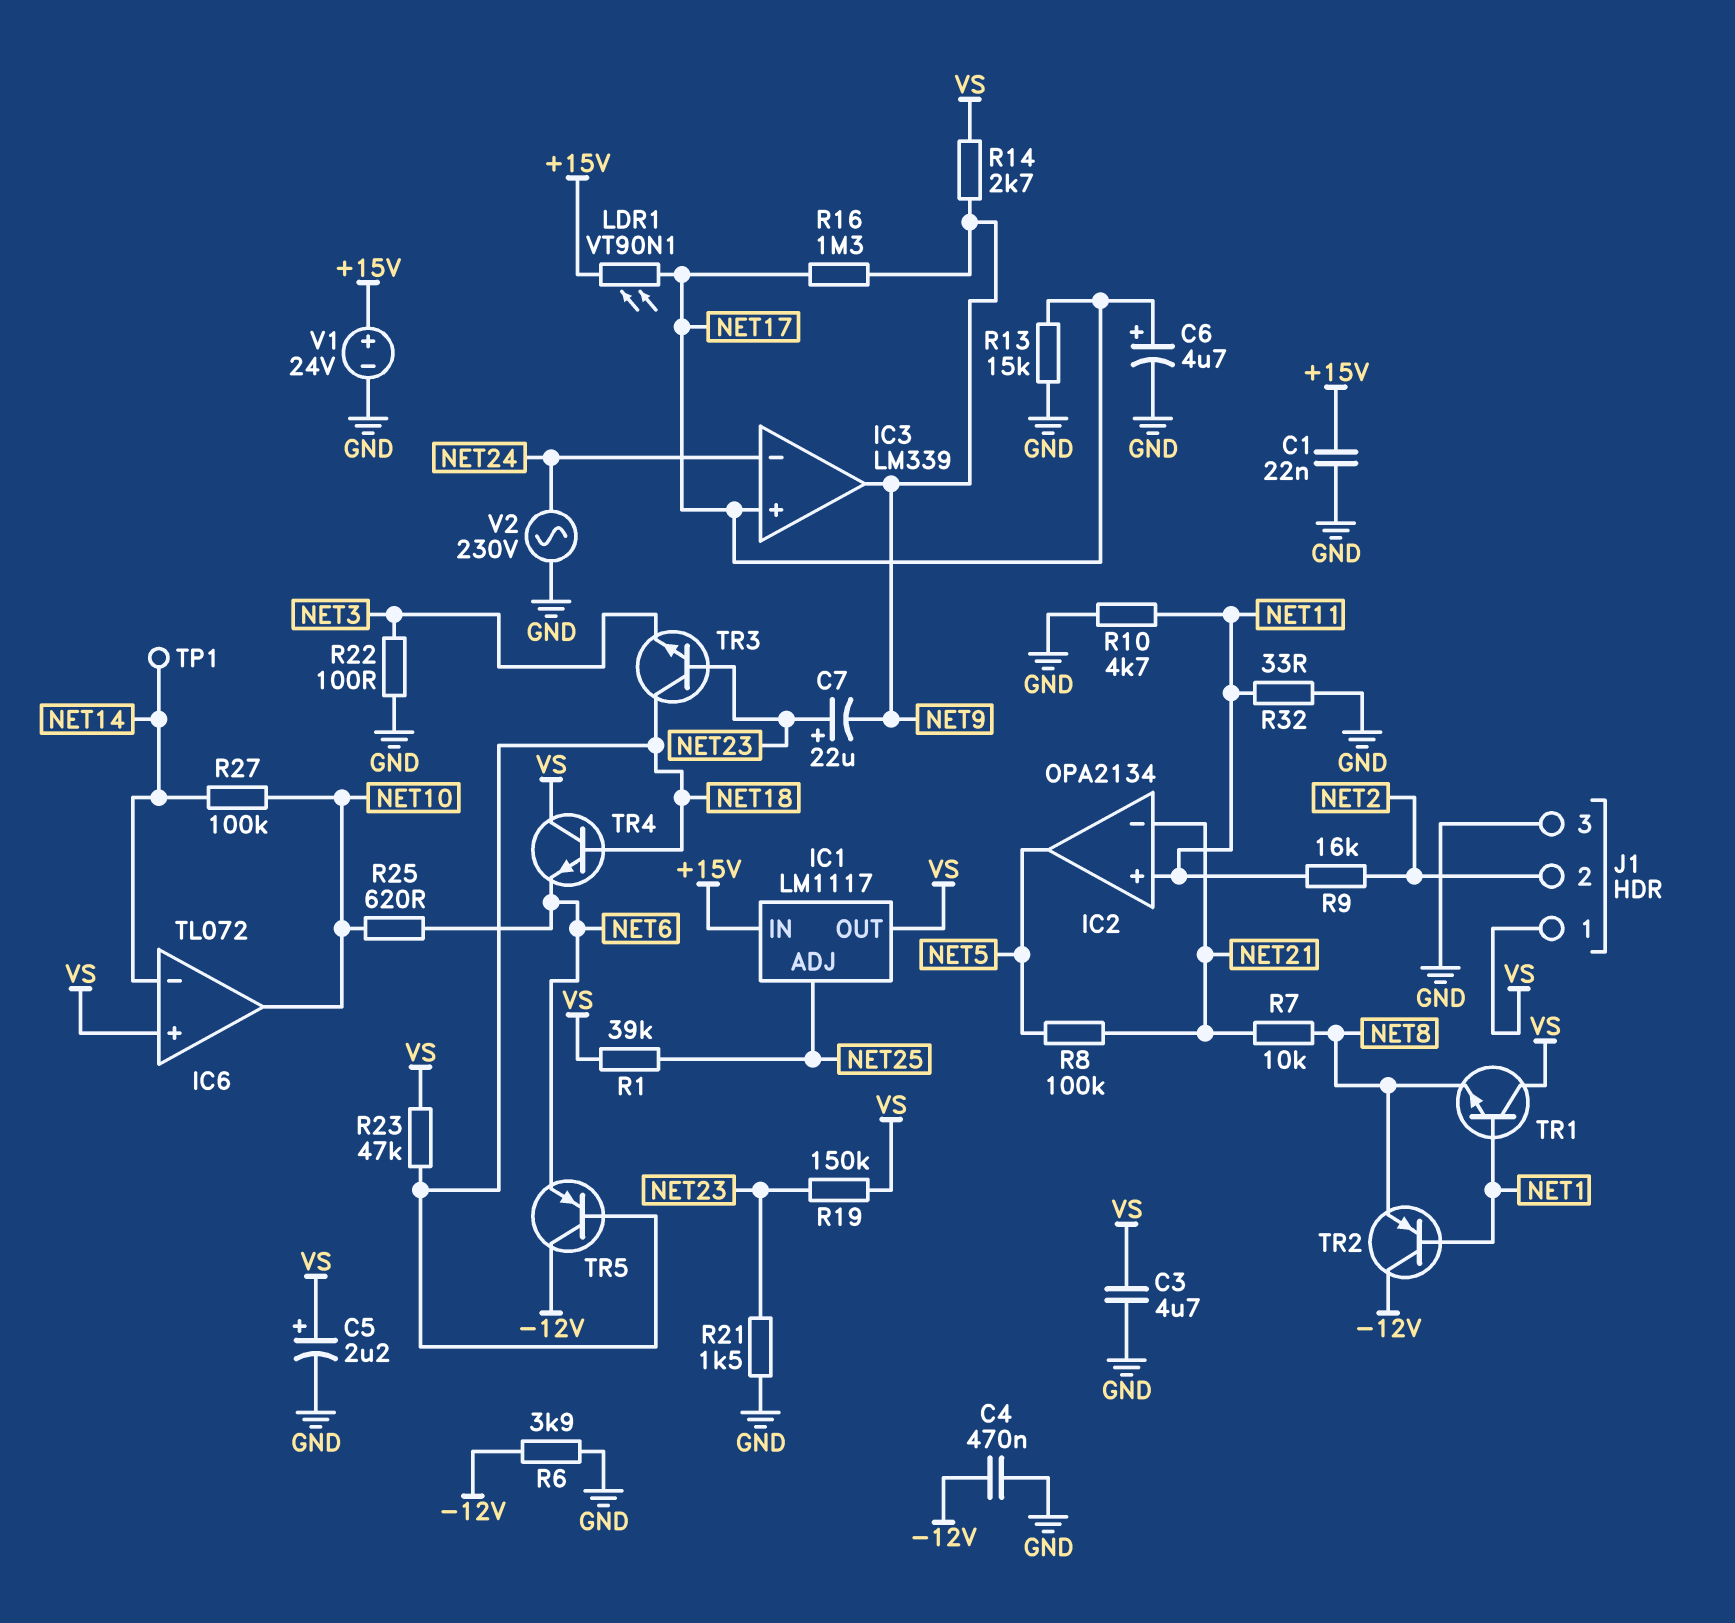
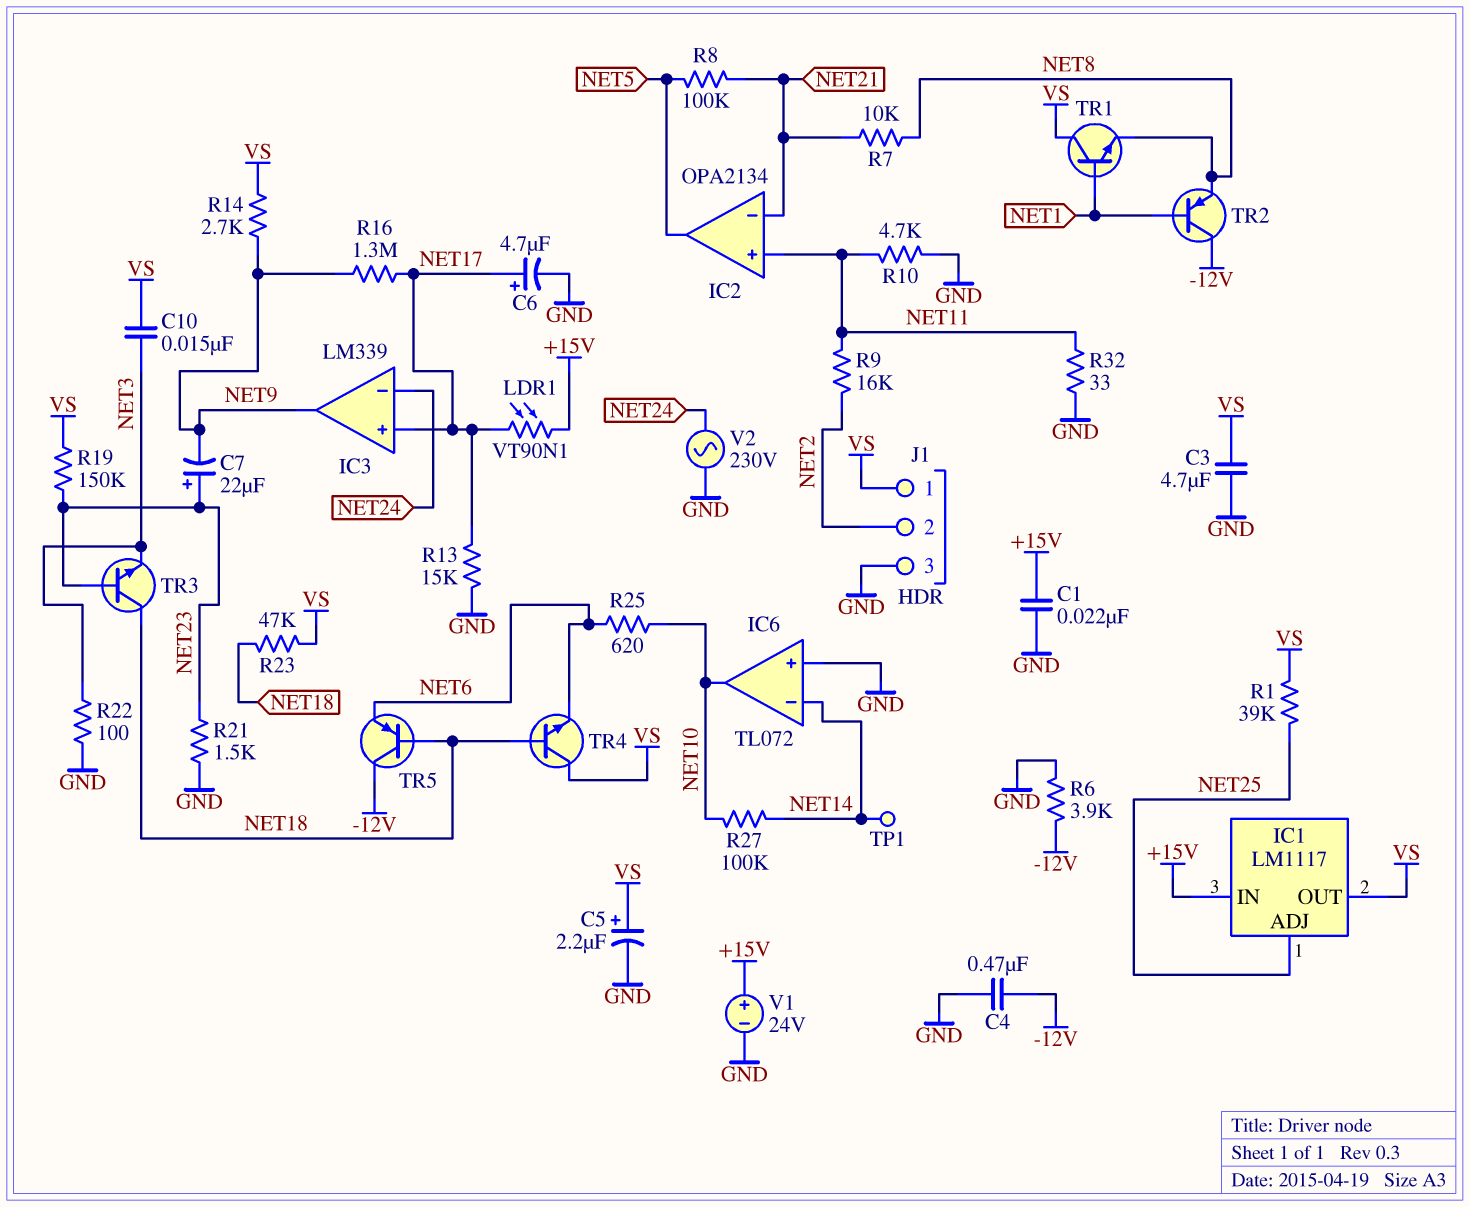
C10: none -> 15nF (NET3, VS)
IC6 pin in+: VS -> GND

